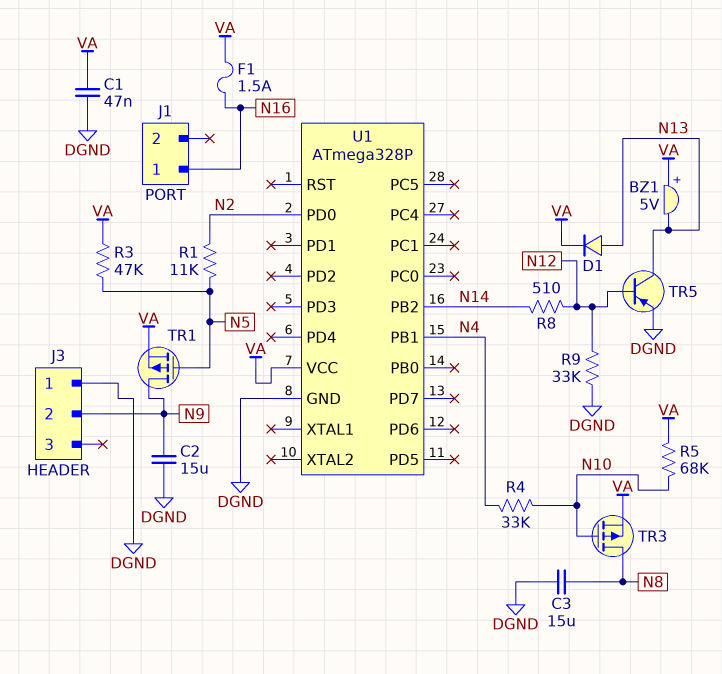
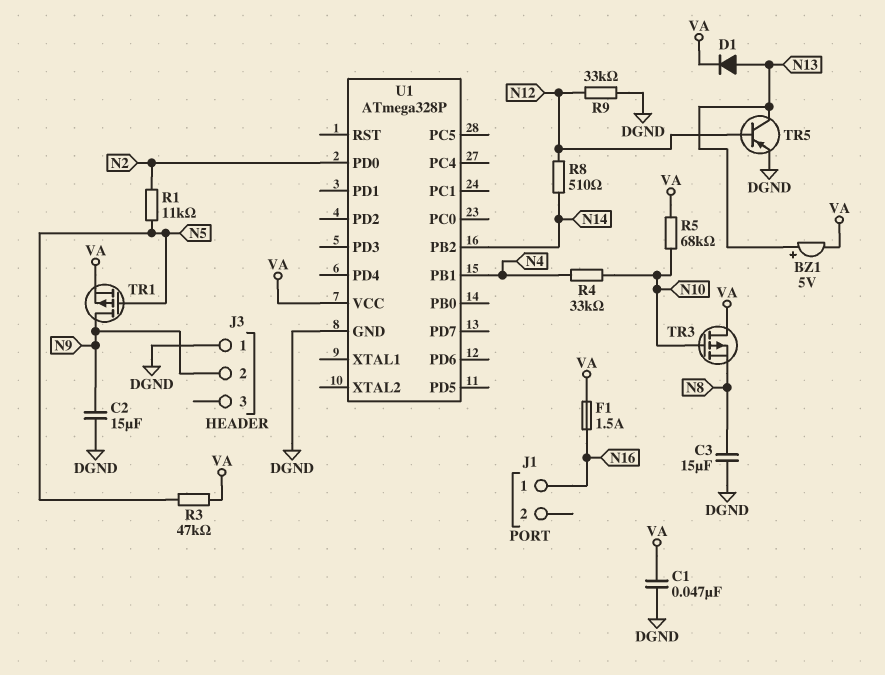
BZ1: buzzer 5V (plus VA, minus N13) -> buzzer 5V (plus N13, minus VA)
TR3: PMOS (G N10, D N8, S VA) -> PMOS (G N10, D VA, S N8)

